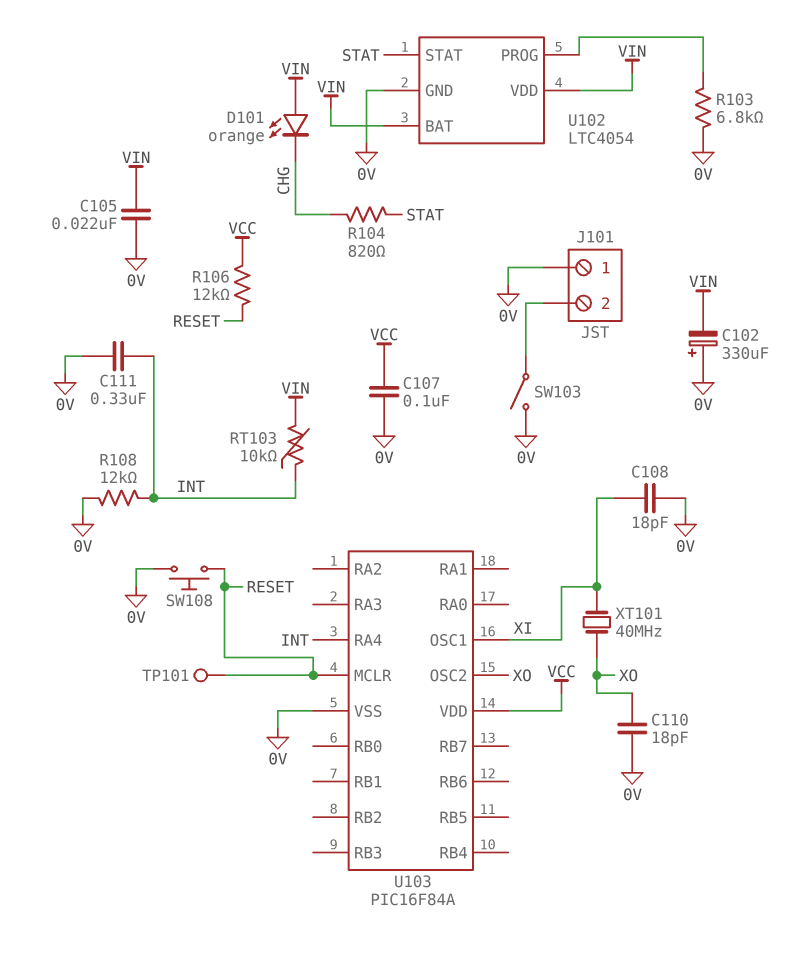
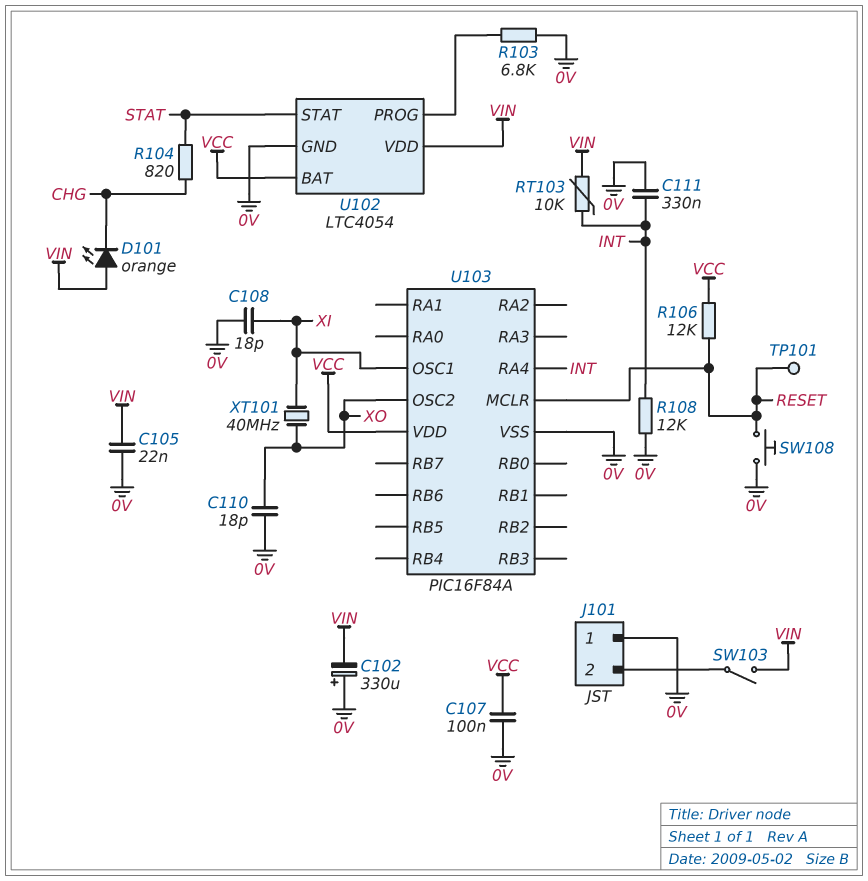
SW103: switch (0V, J101/2) -> switch (J101/2, VIN)
U102 pin BAT: VIN -> VCC

